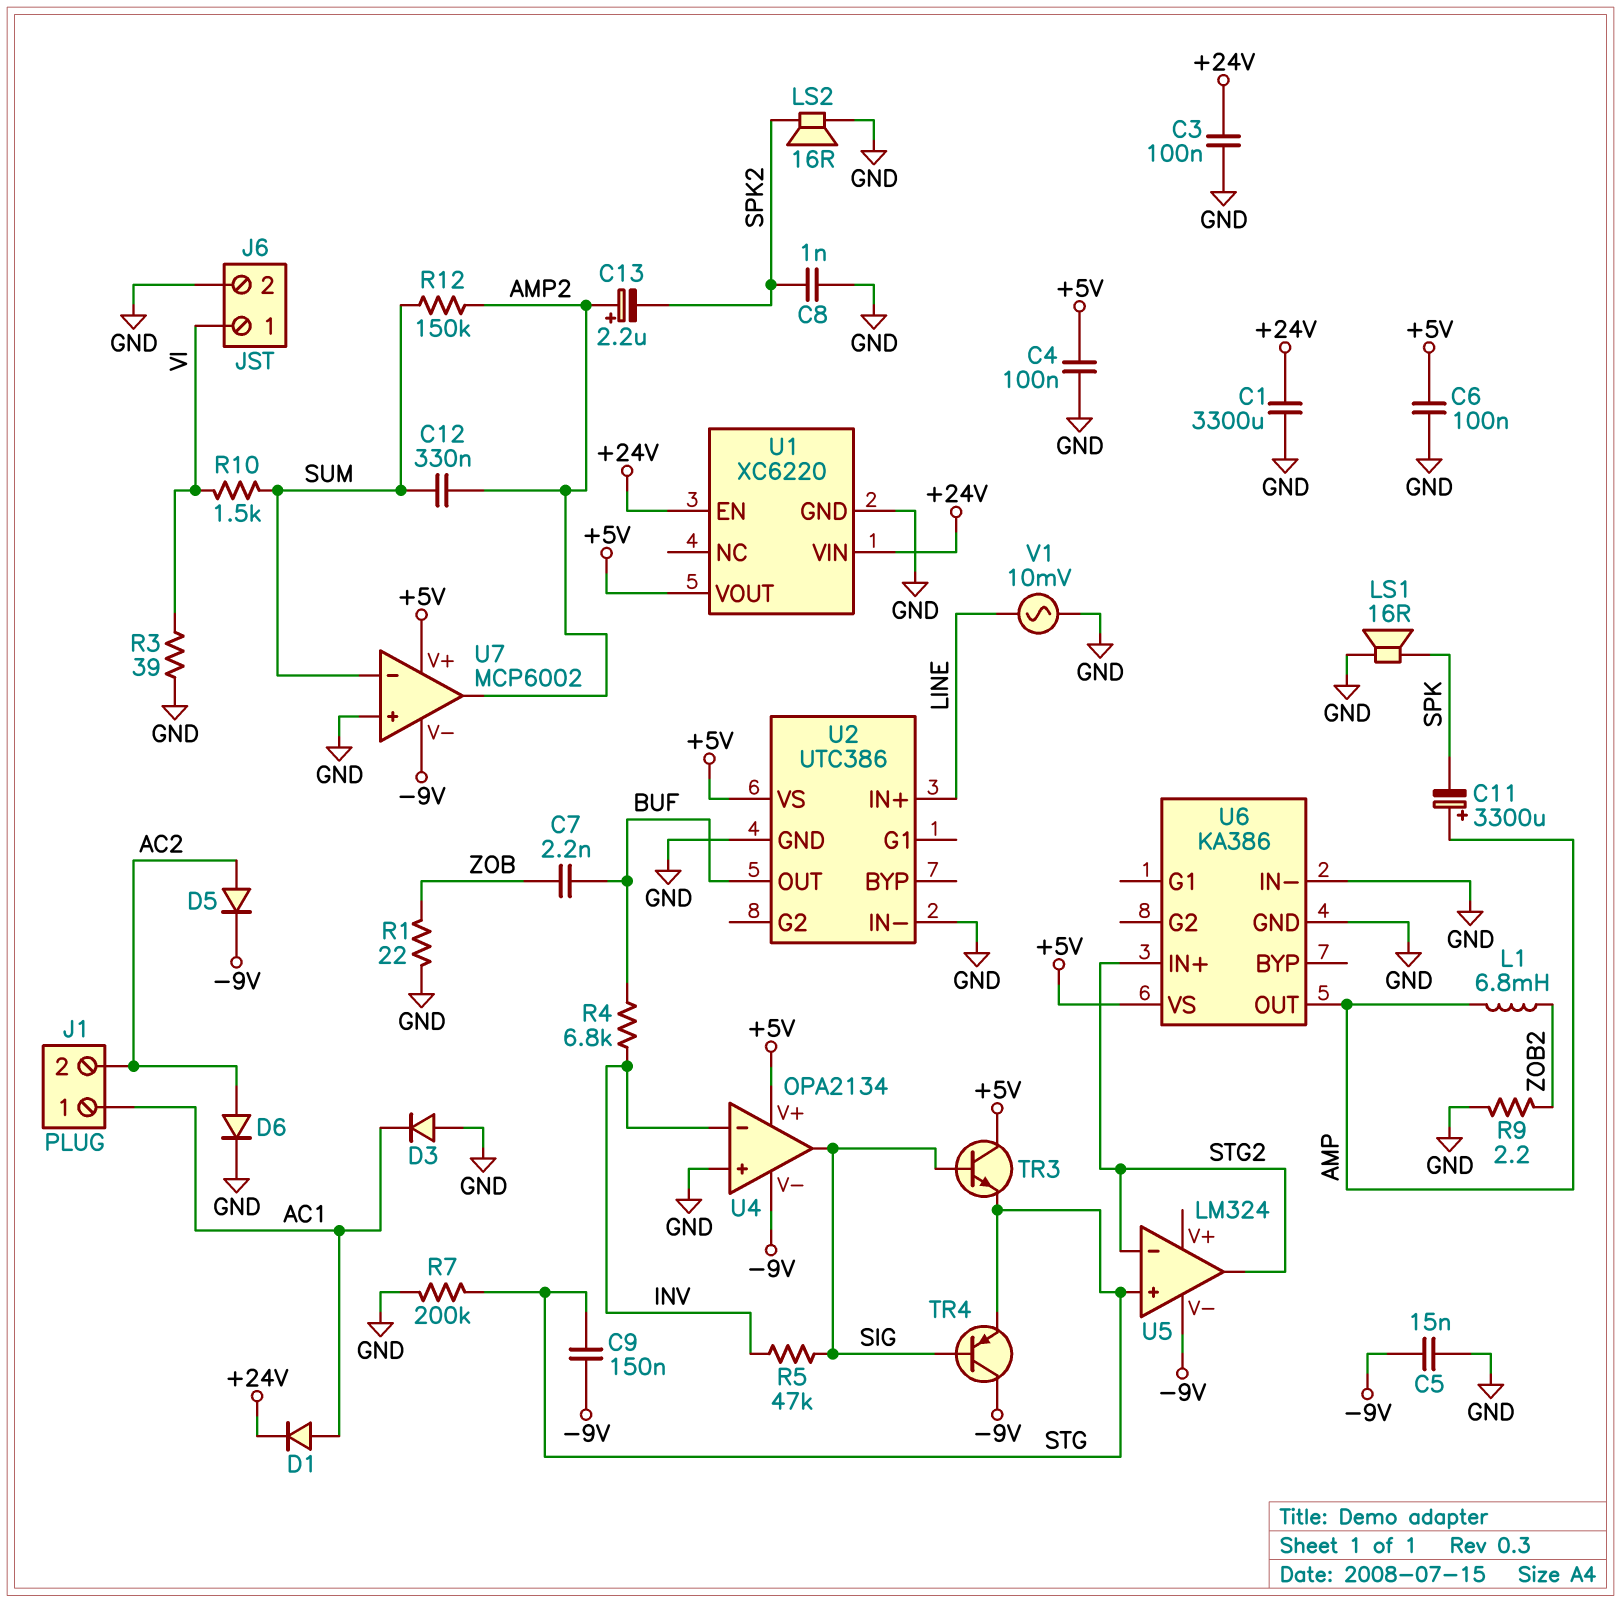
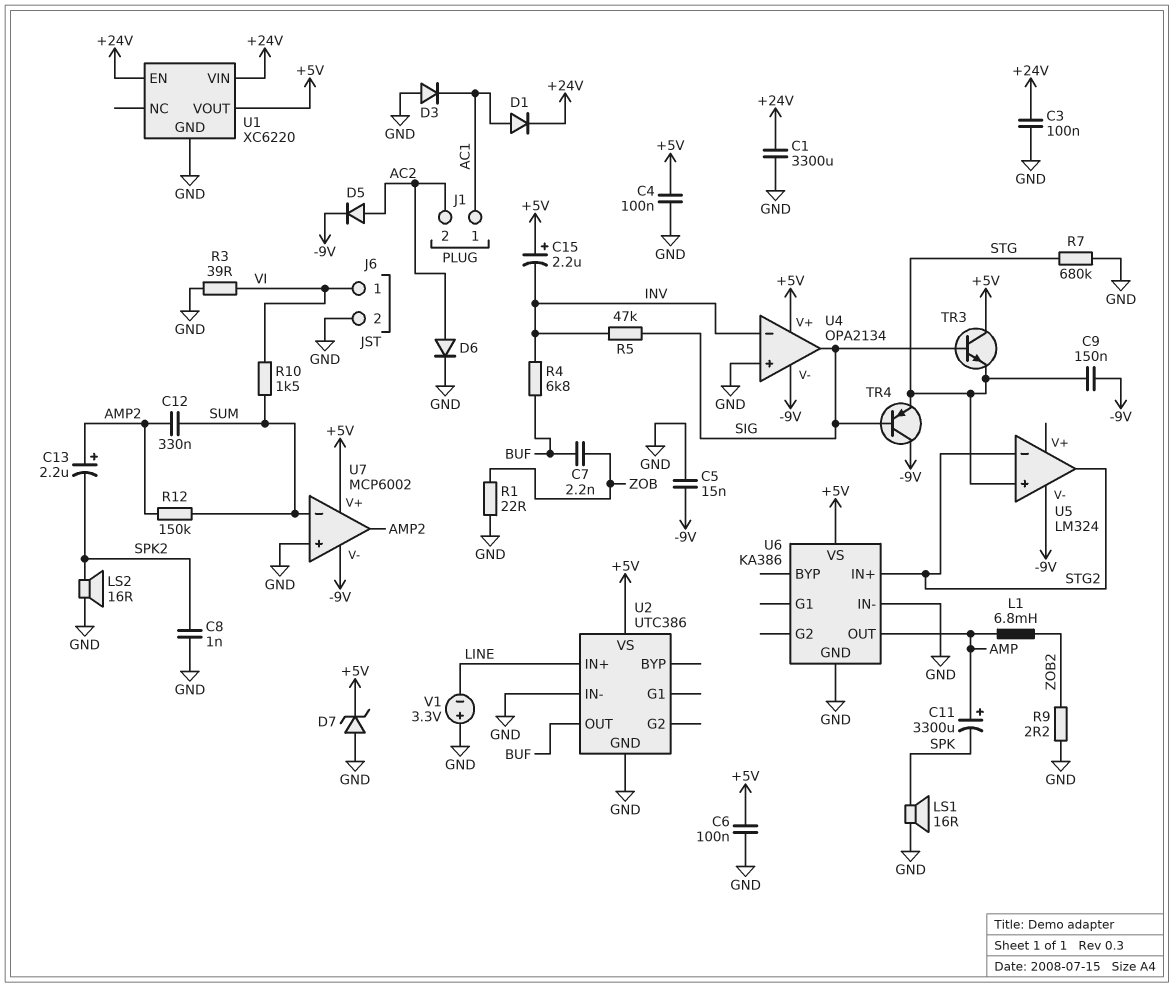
C15: none -> 2.2uF (plus +5V, minus INV)
D7: none -> zener (A GND, K +5V)
R7: 200k (GND, STG) -> 680k (GND, STG)
V1: AC 10mV (GND, LINE) -> 3.3V (plus GND, minus LINE)

